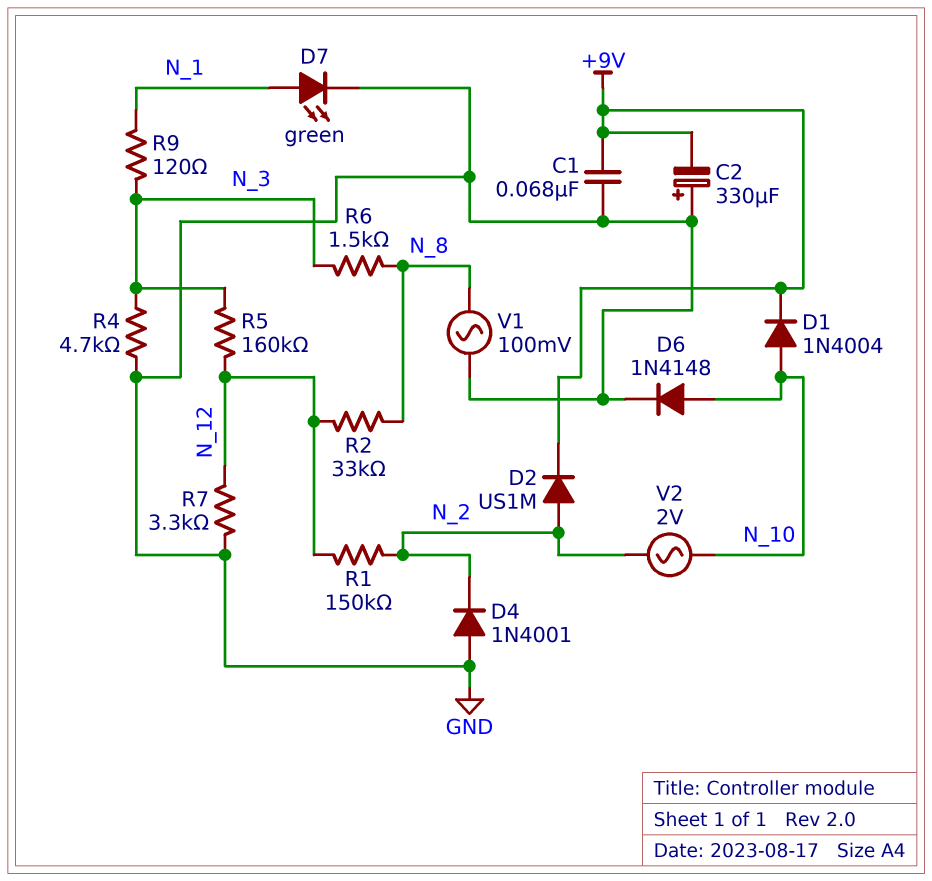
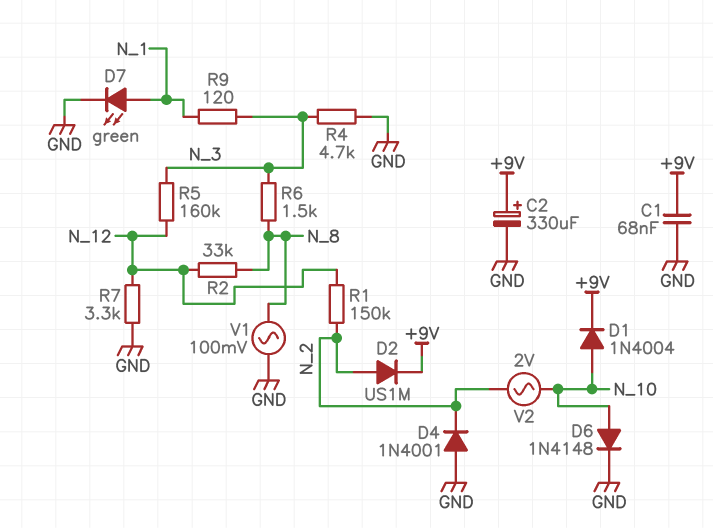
C2: 330uF (plus GND, minus +9V) -> 330uF (plus +9V, minus GND)

